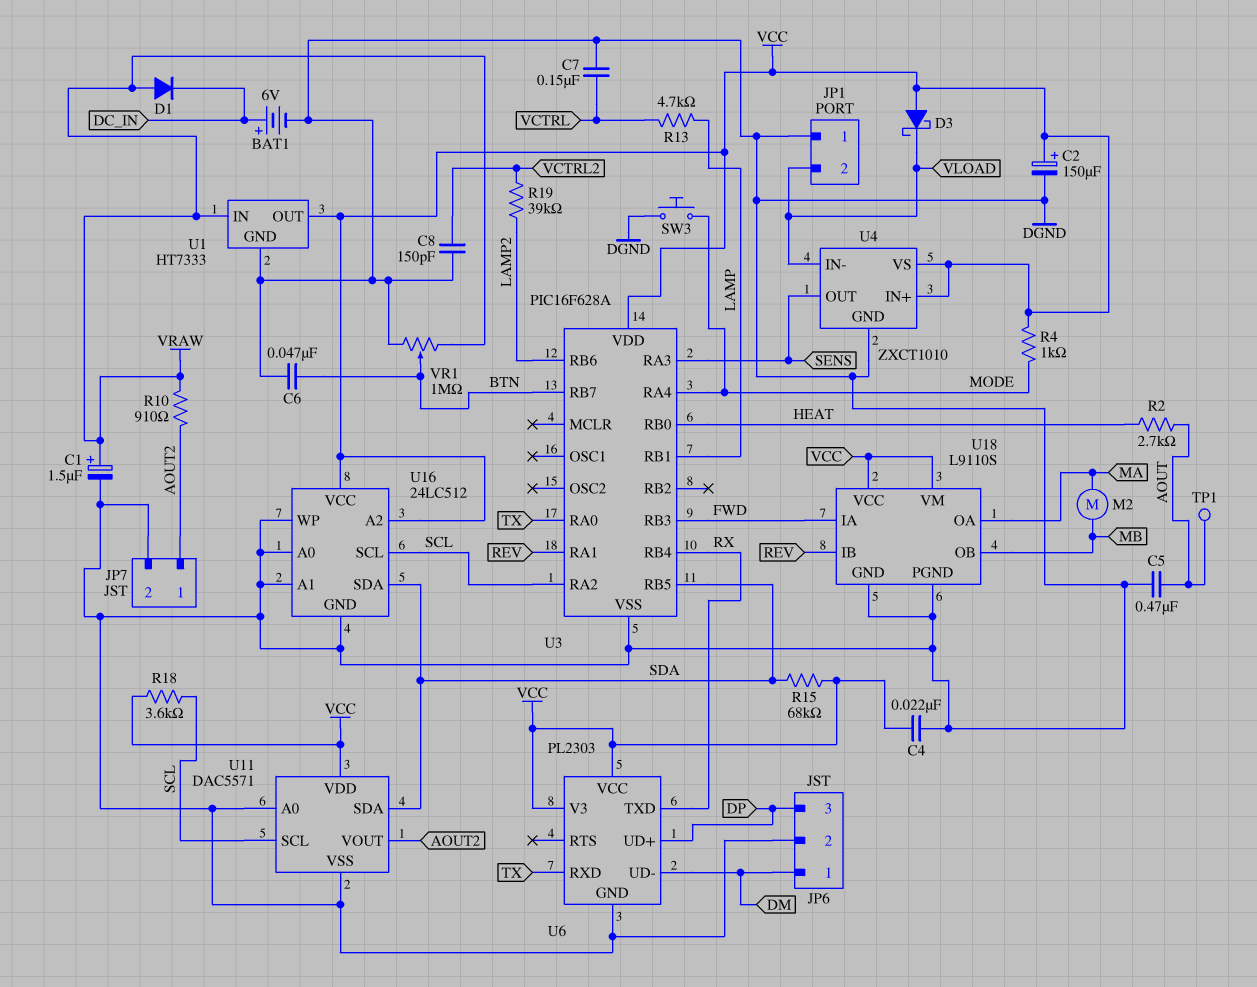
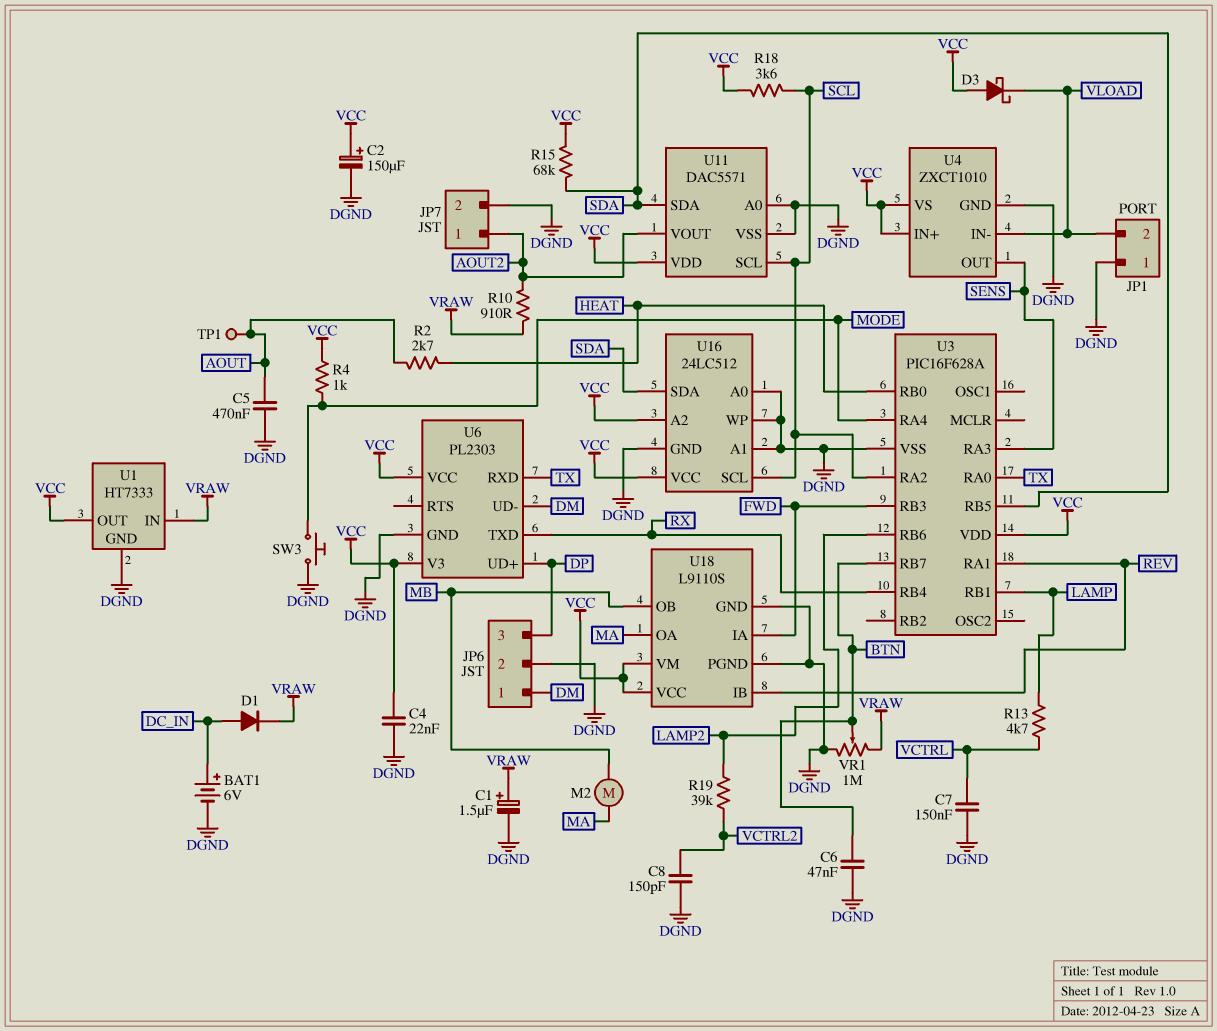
D1: diode (A VRAW, K DC_IN) -> diode (A DC_IN, K VRAW)

